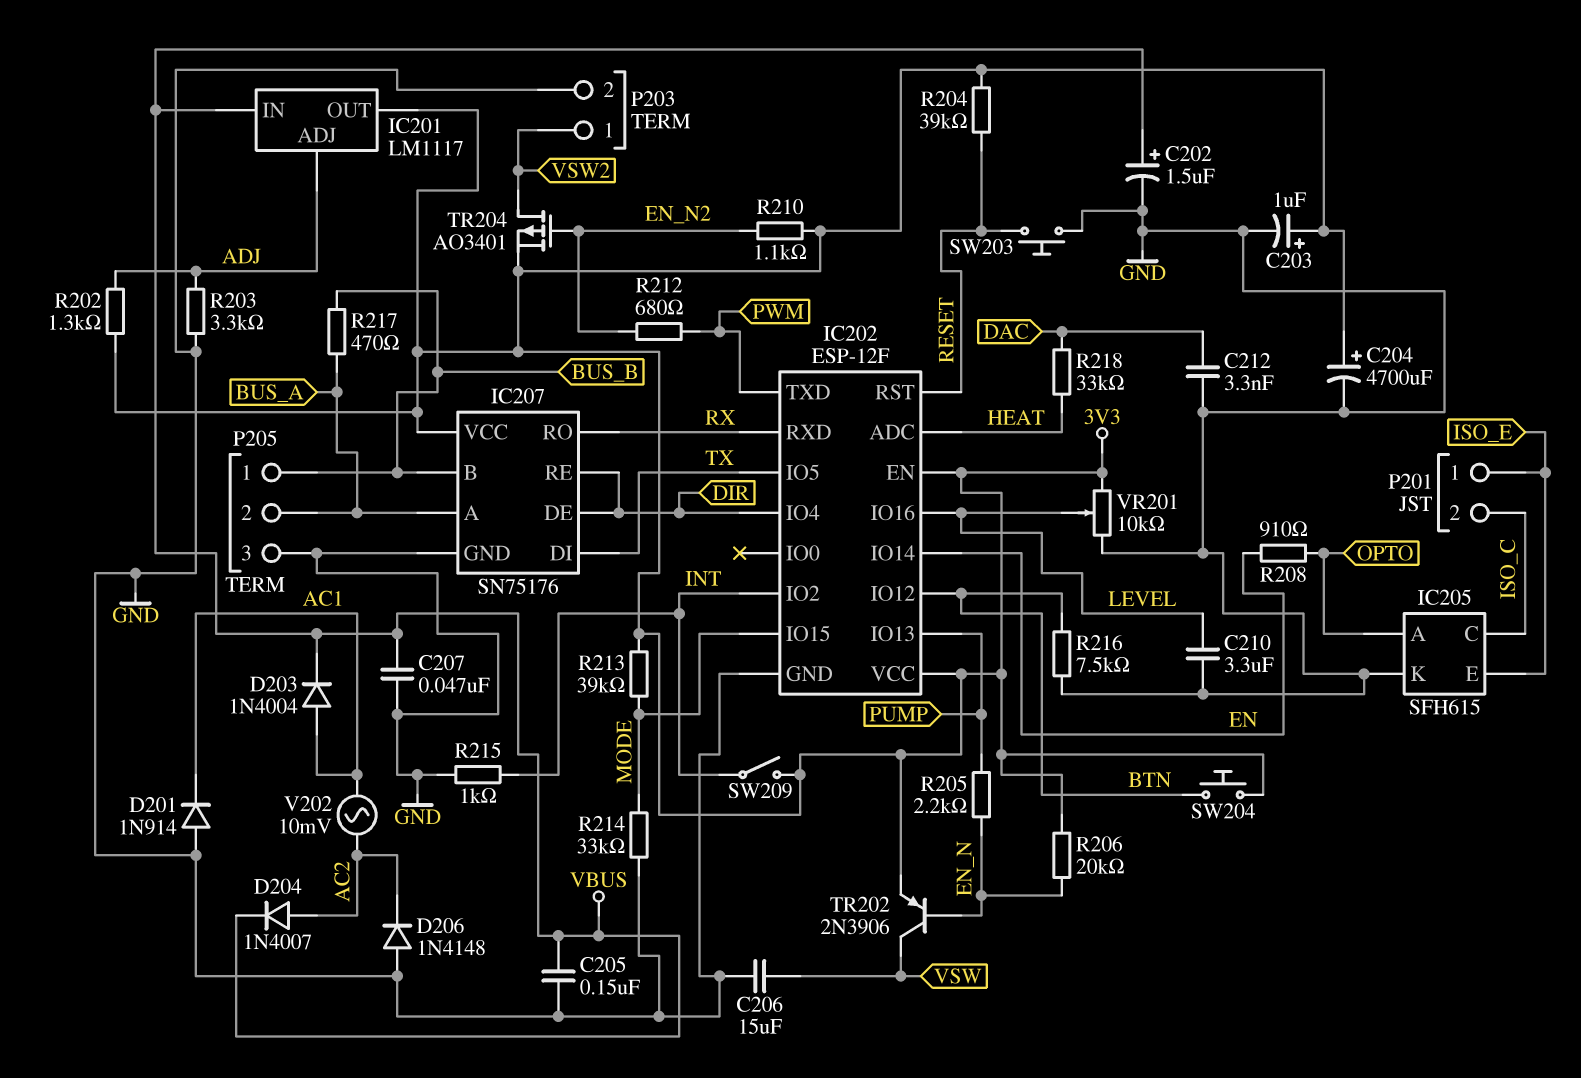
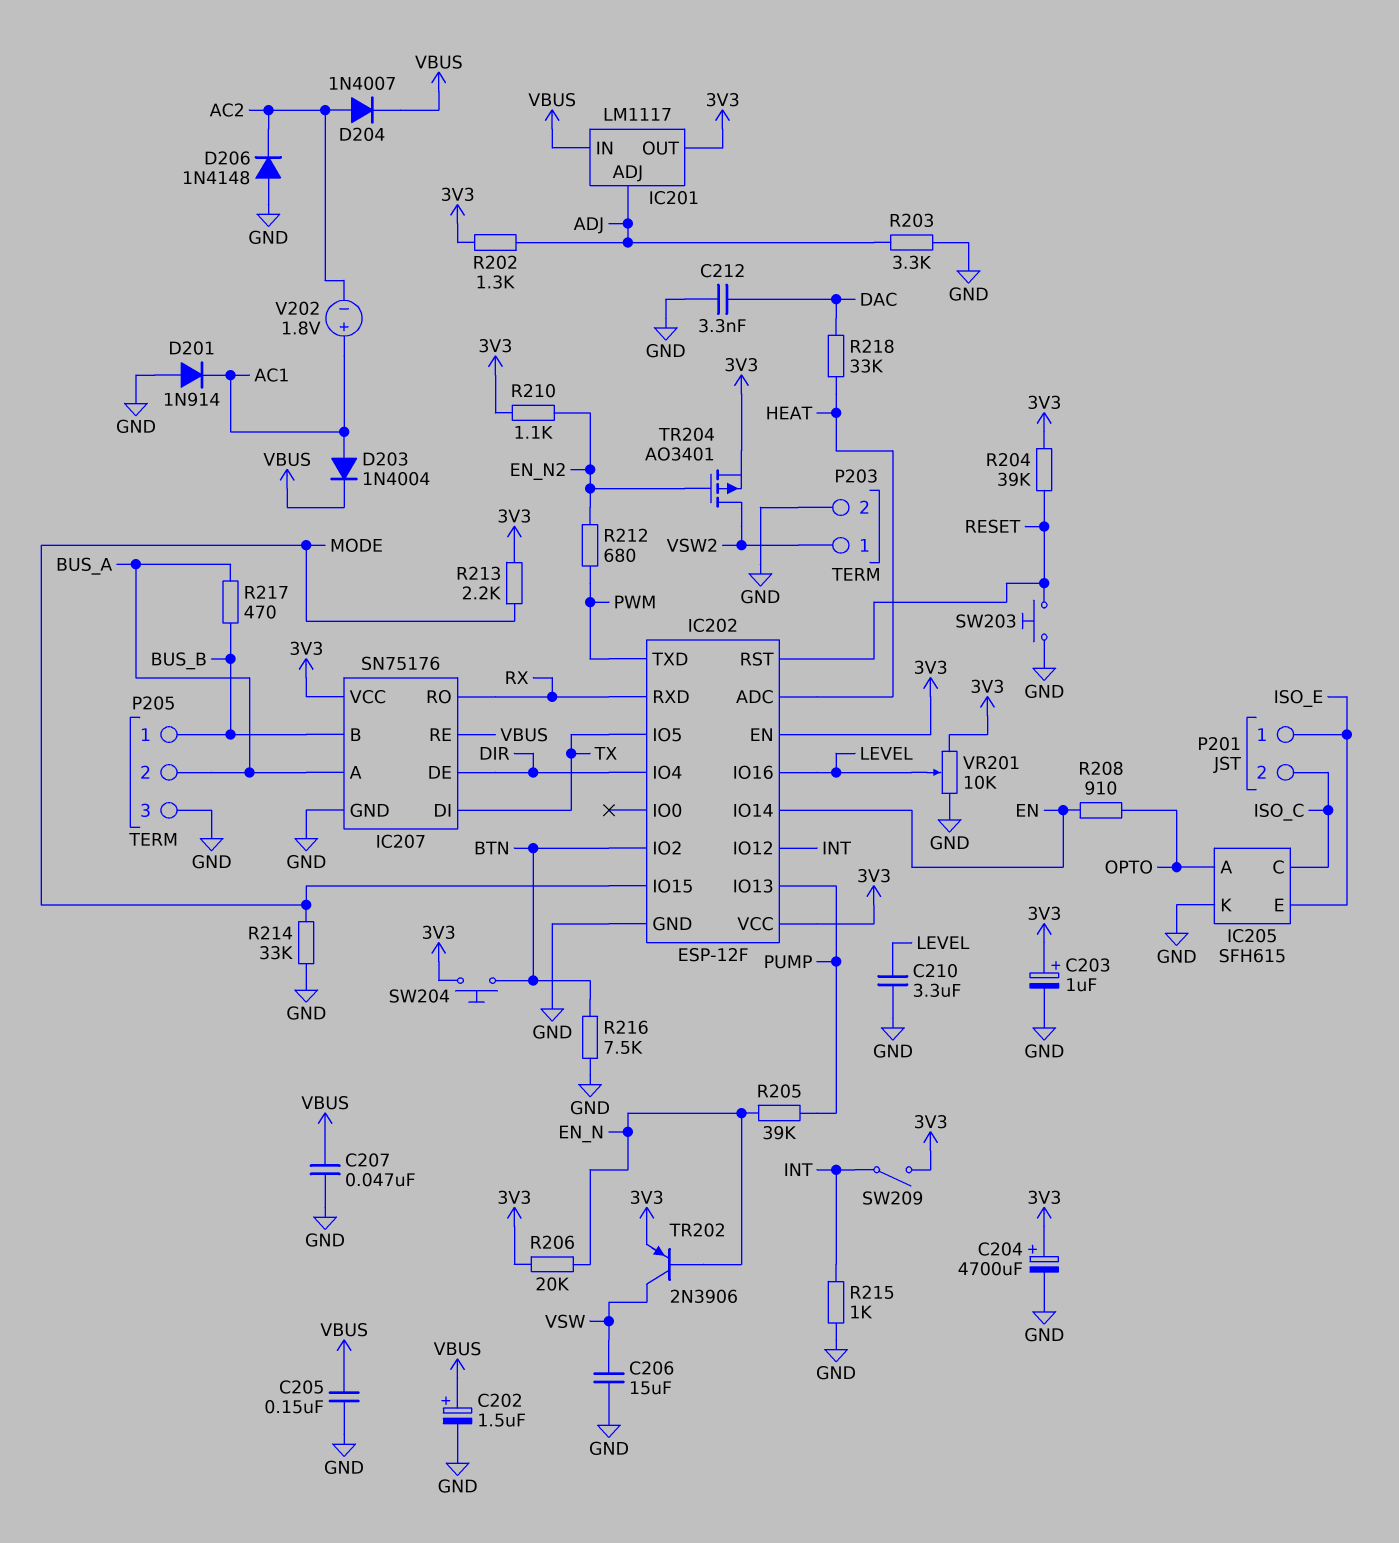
IC202 pin IO2: INT -> BTN
IC202 pin IO12: BTN -> INT
IC207 pin RE: DIR -> VBUS
R205: 2.2k (EN_N, PUMP) -> 39k (EN_N, PUMP)
R213: 39k (3V3, MODE) -> 2.2k (3V3, MODE)
V202: AC 10mV (AC1, AC2) -> 1.8V (plus AC1, minus AC2)

